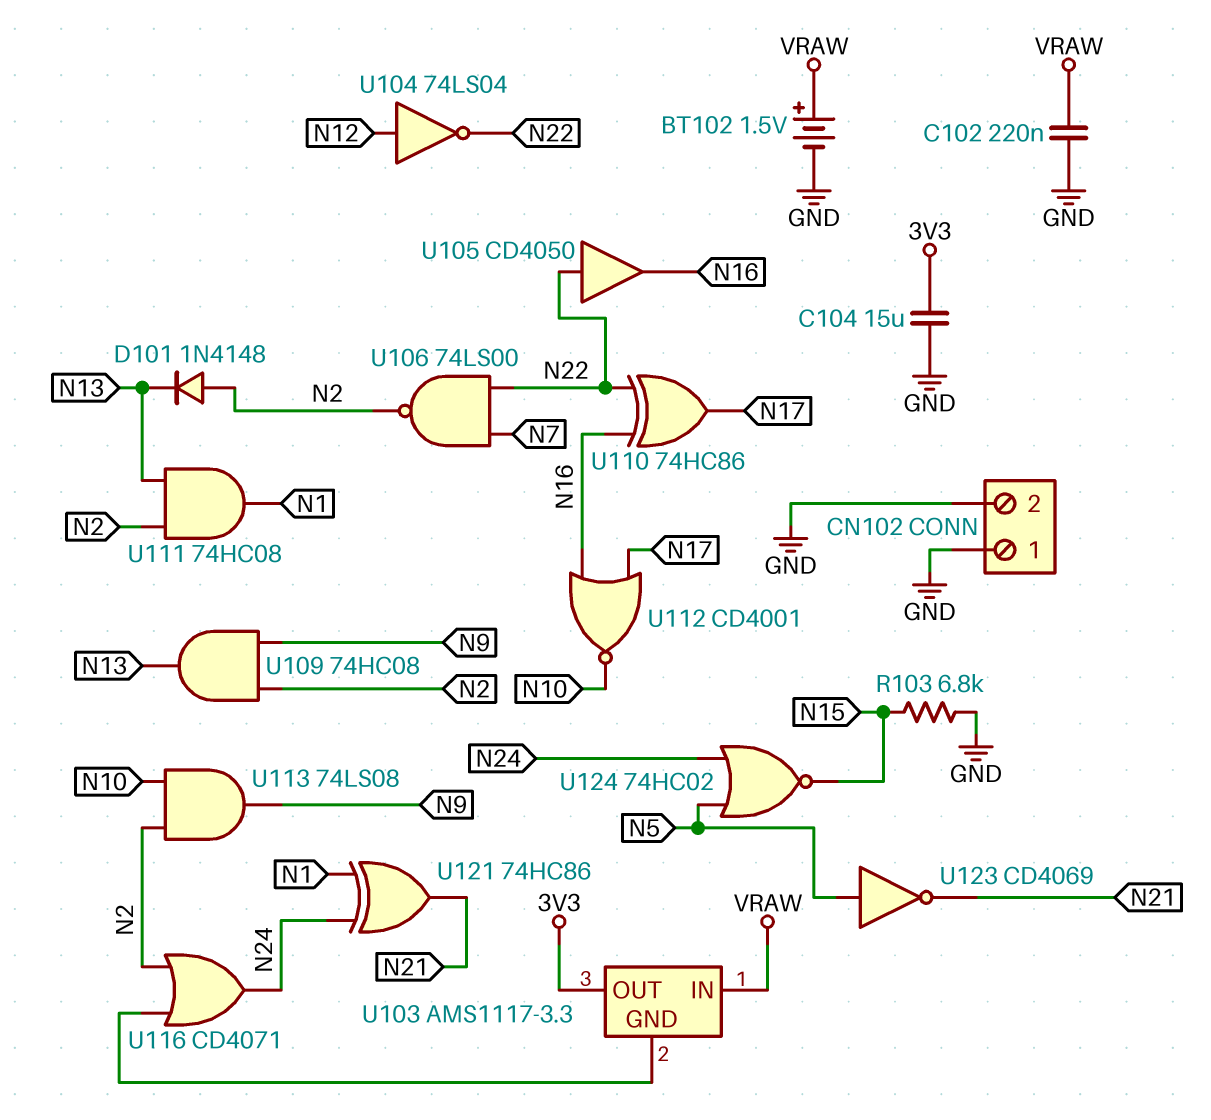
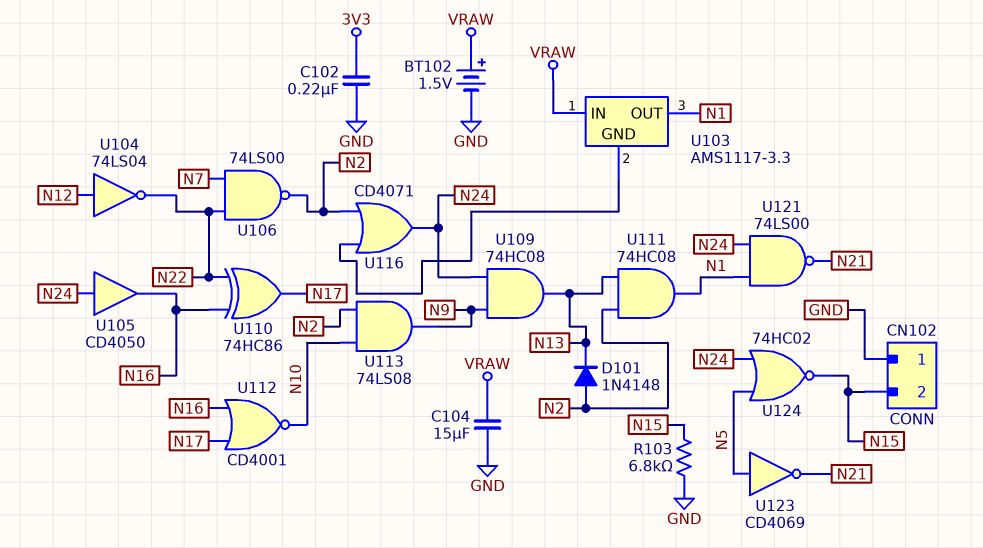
C102: 220nF (GND, VRAW) -> 220nF (3V3, GND)
C104: 15uF (3V3, GND) -> 15uF (GND, VRAW)
CN102 pin 2: GND -> N15
U103 pin OUT: 3V3 -> N1
U105: buffer CD4050 (in N22, out N16) -> buffer CD4050 (in N24, out N16)
U109: AND 74HC08 (in N2, in N9, out N13) -> AND 74HC08 (in N9, in N24, out N13)
U121: XOR 74HC86 (in N1, in N24, out N21) -> NAND 74LS00 (in N1, in N24, out N21)

